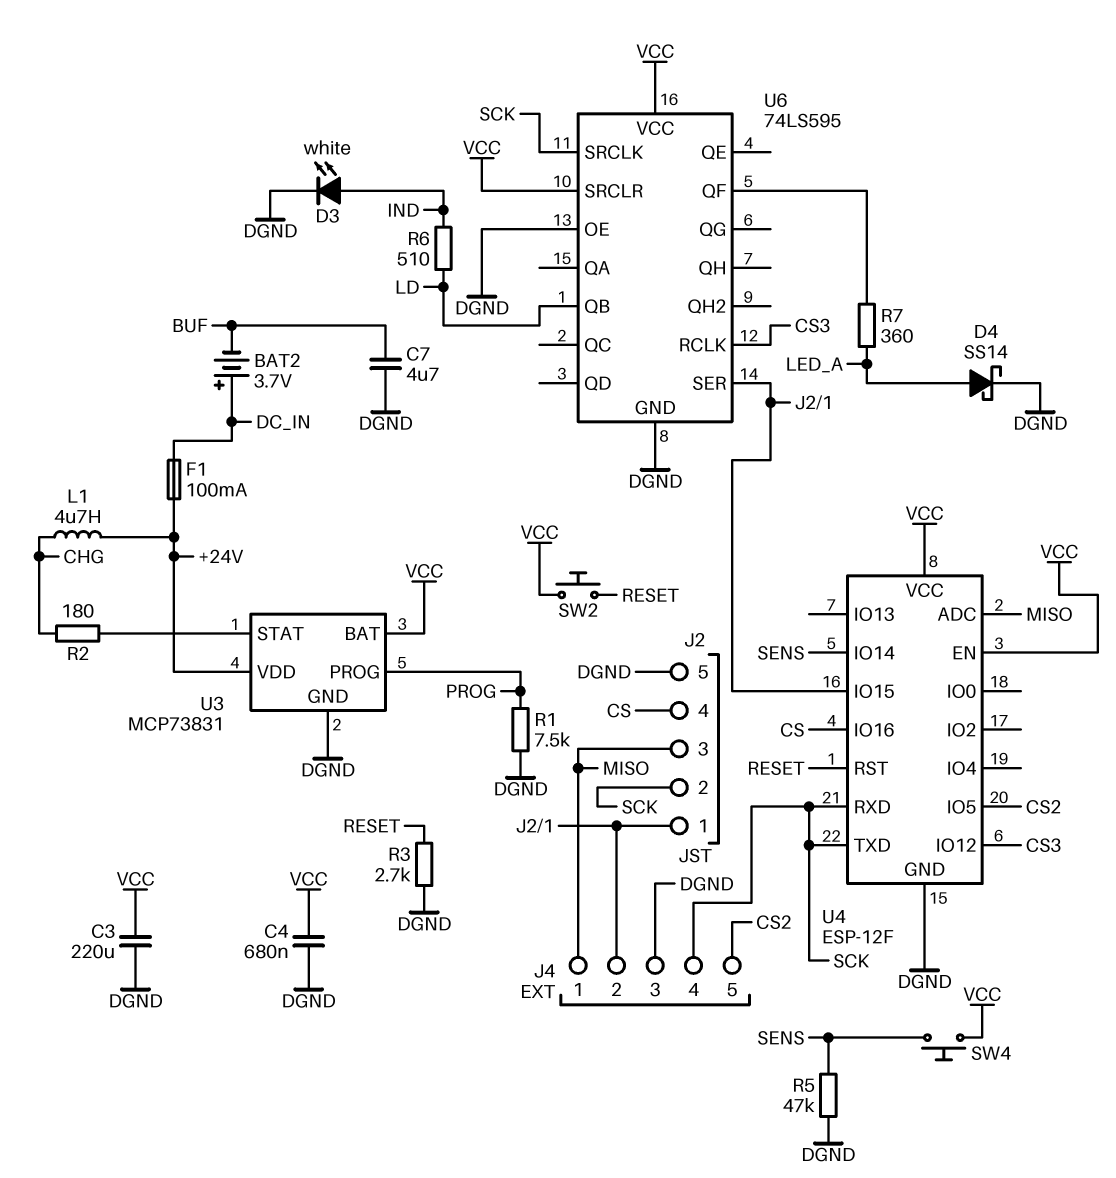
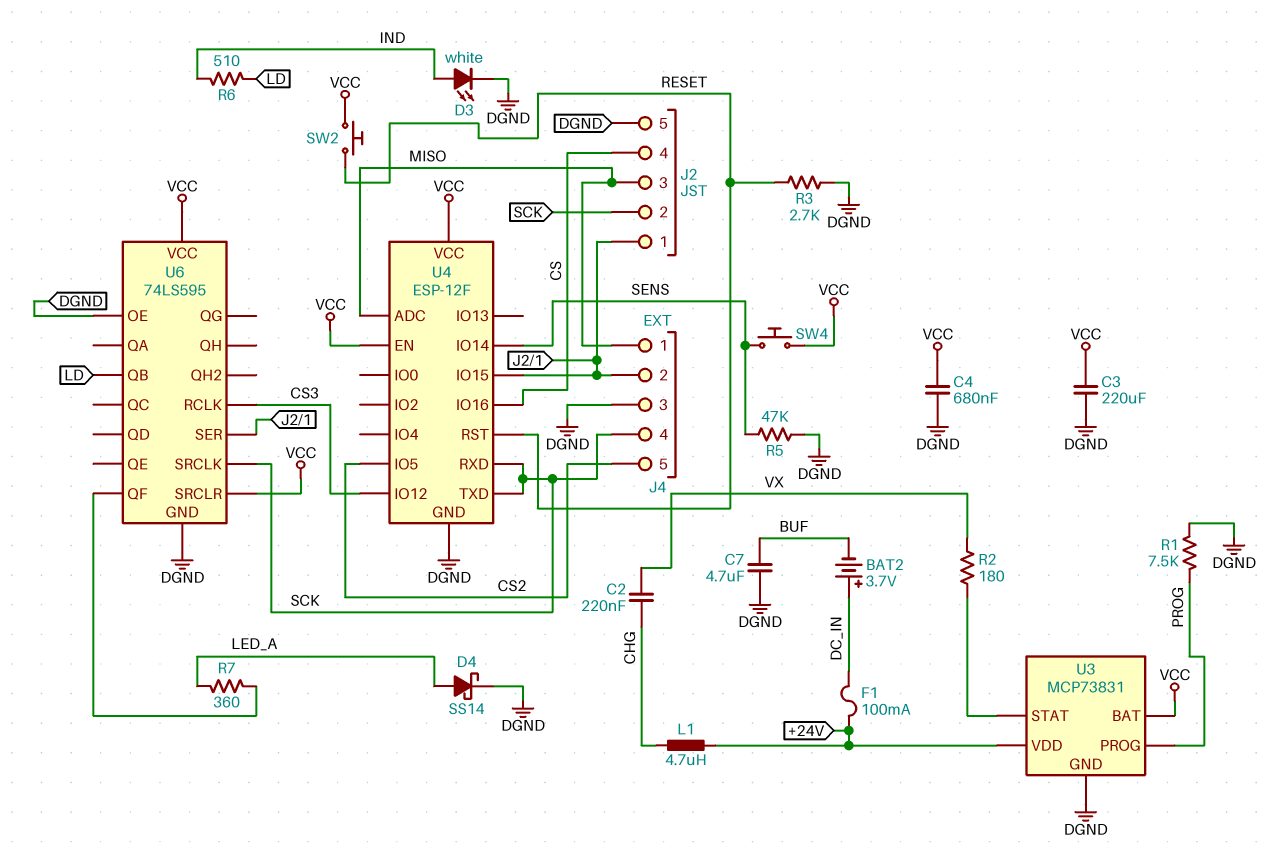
C2: none -> 220nF (CHG, VX)
R2: 180 (CHG, U3/STAT) -> 180 (U3/STAT, VX)

